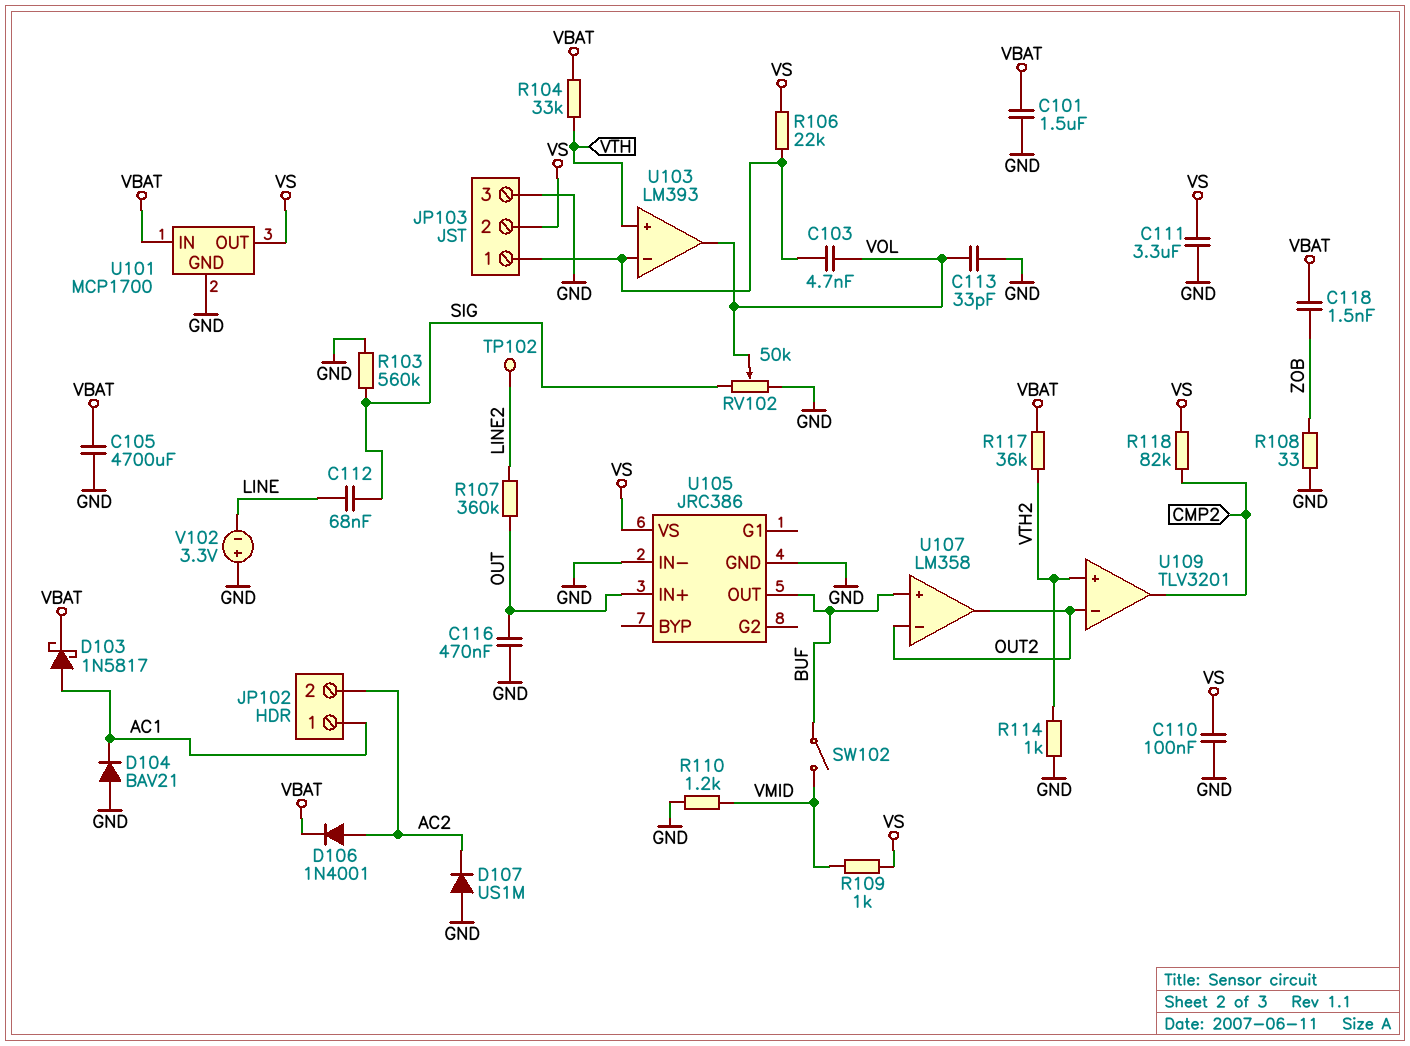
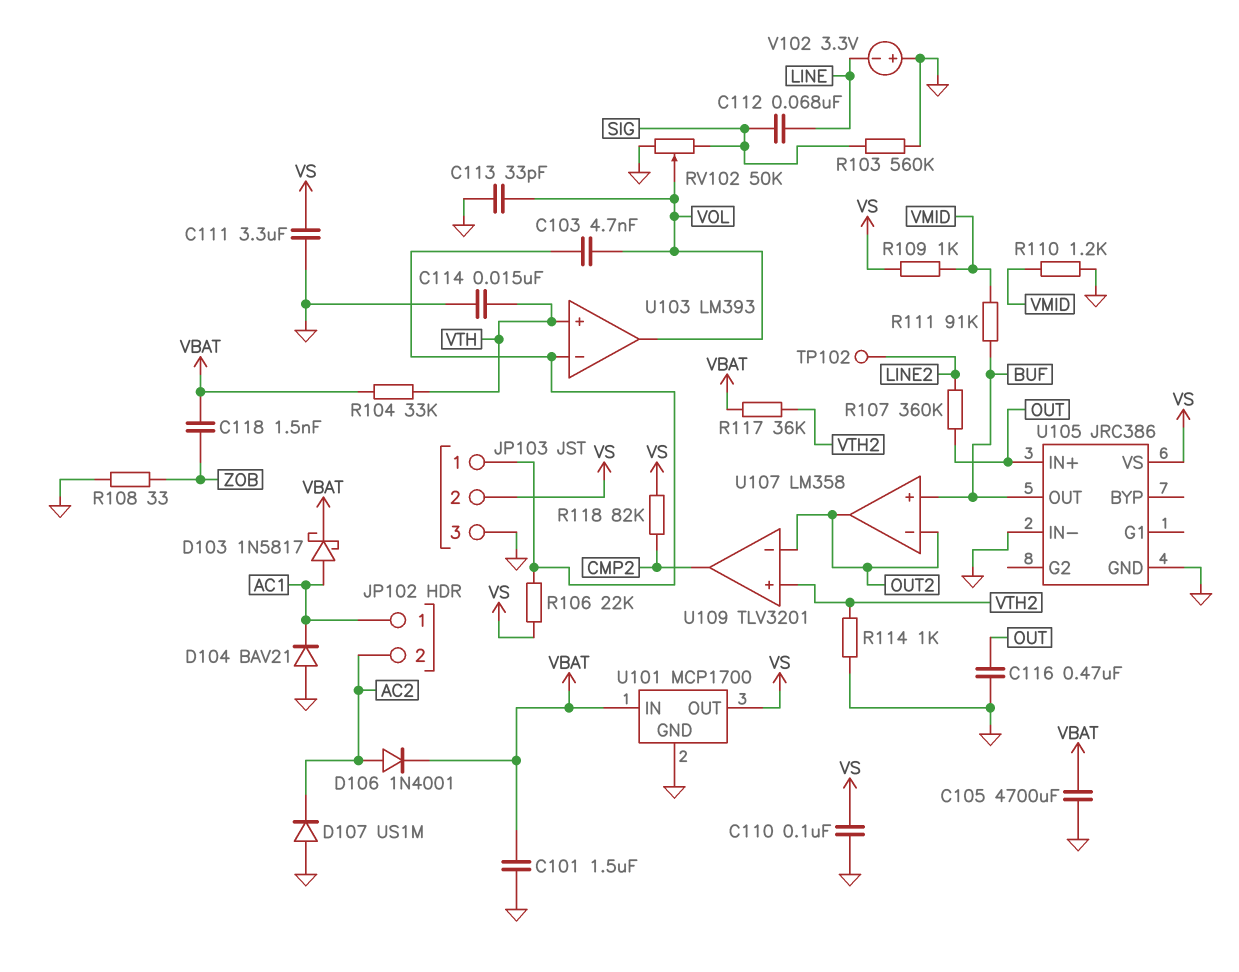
C114: none -> 15nF (GND, VTH)
R111: none -> 91k (BUF, VMID)
SW102: switch (BUF, VMID) -> none

